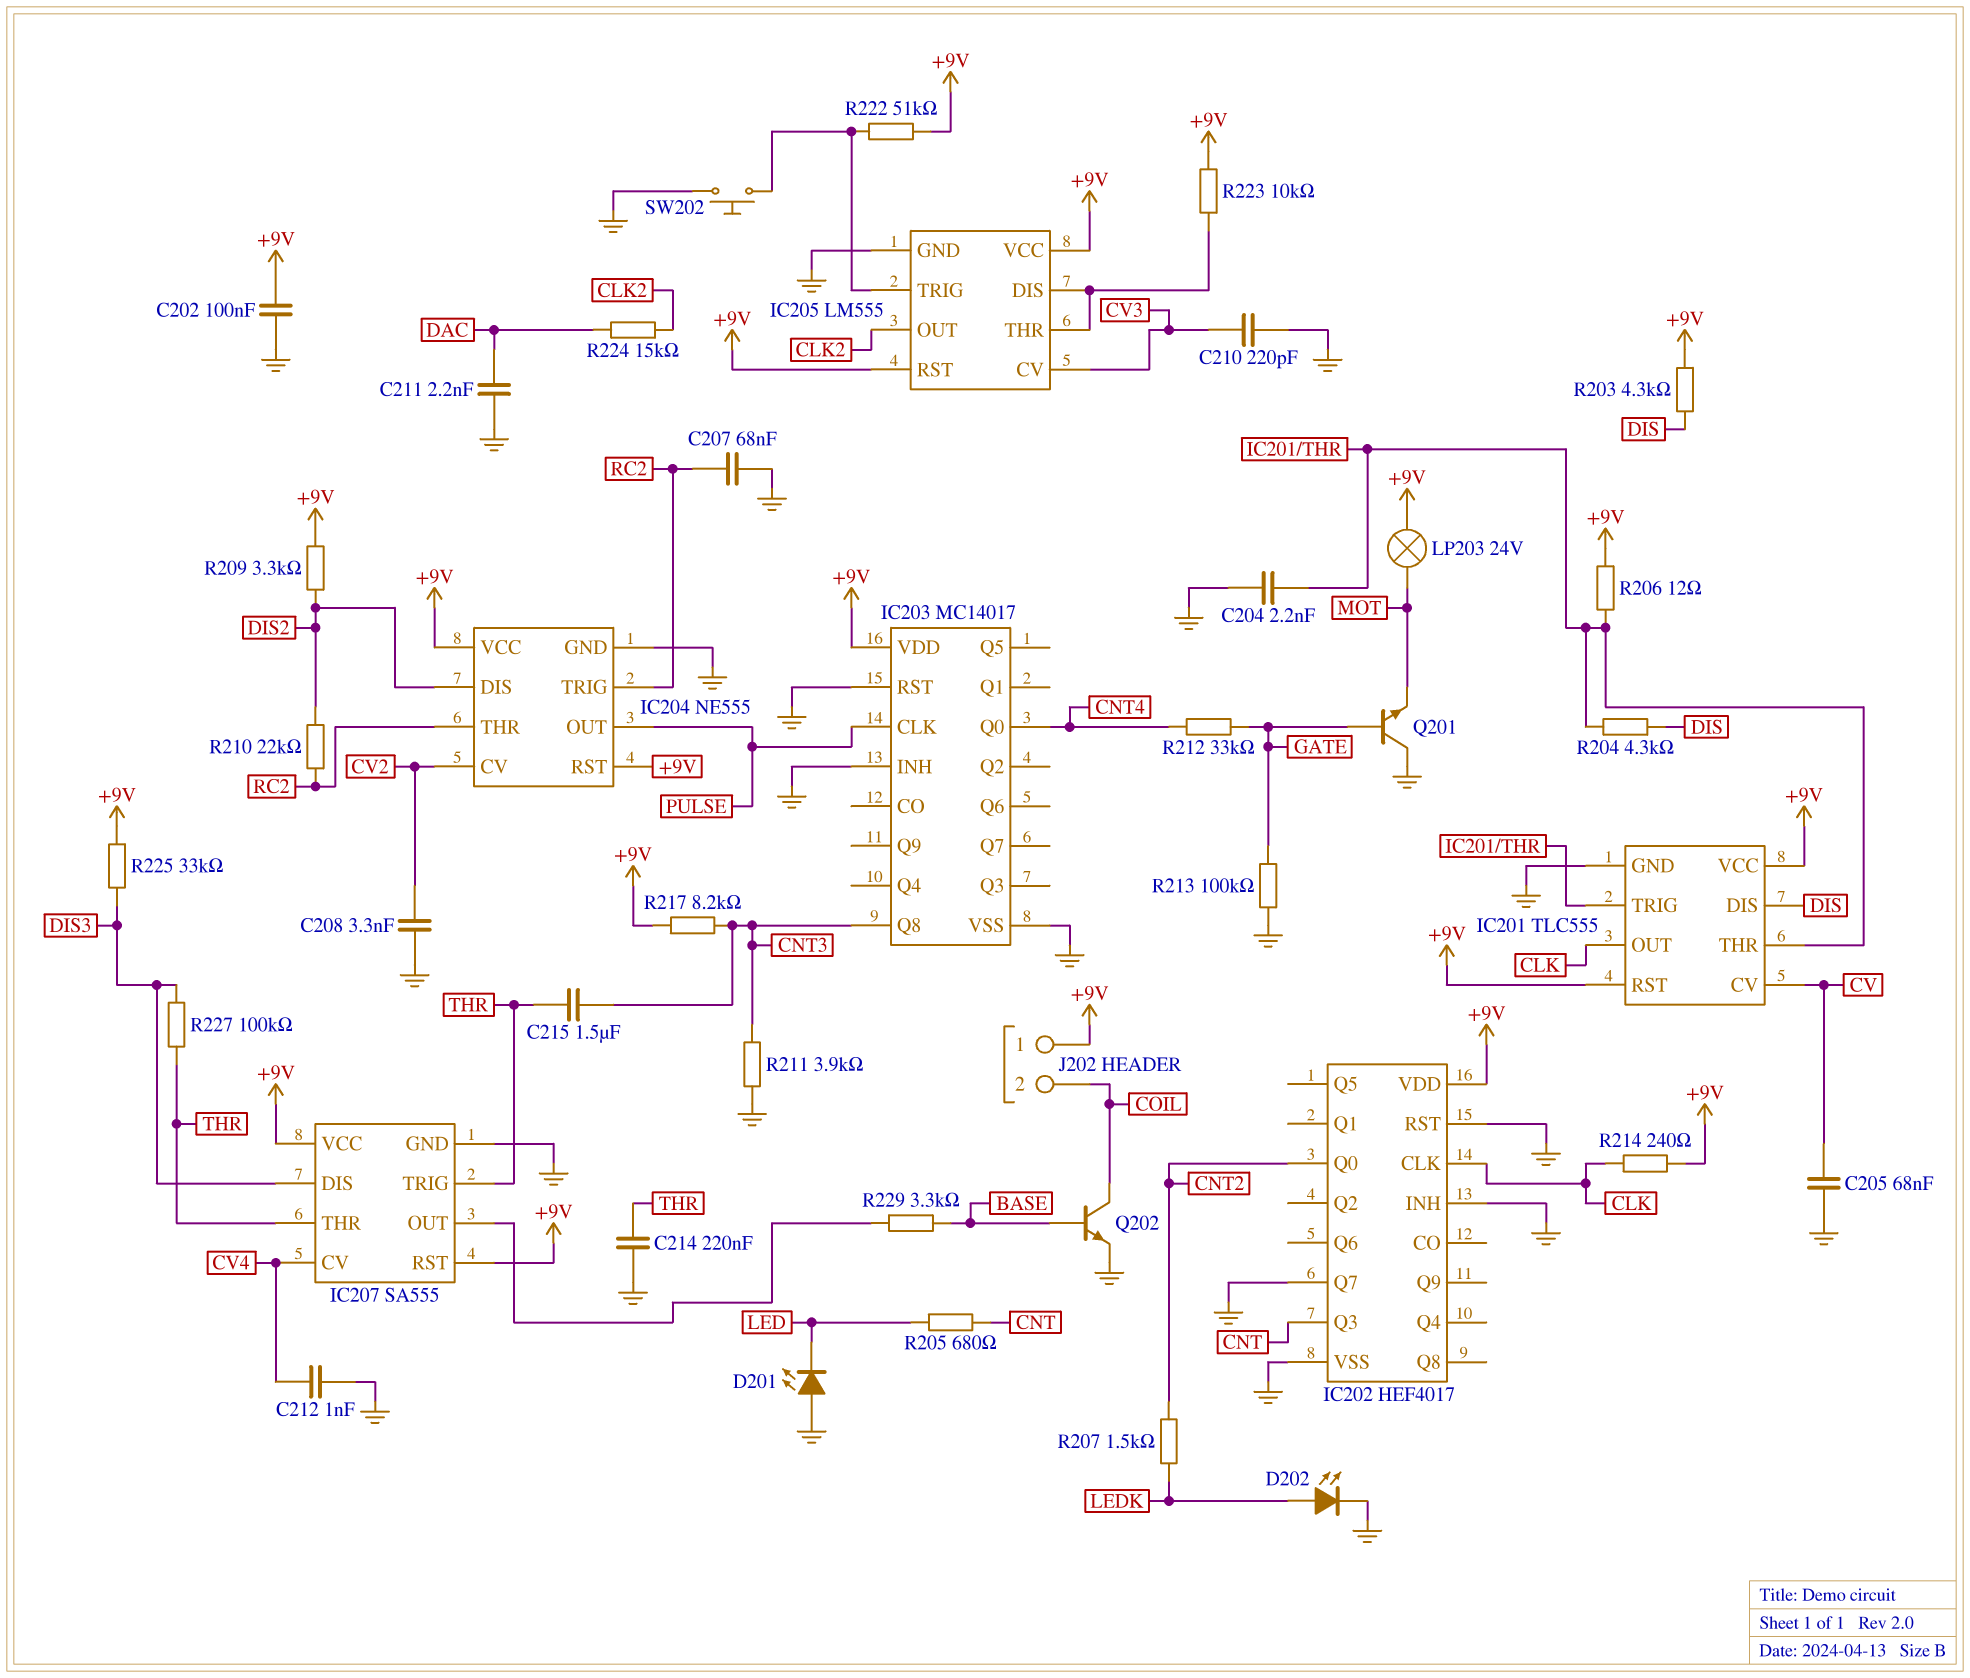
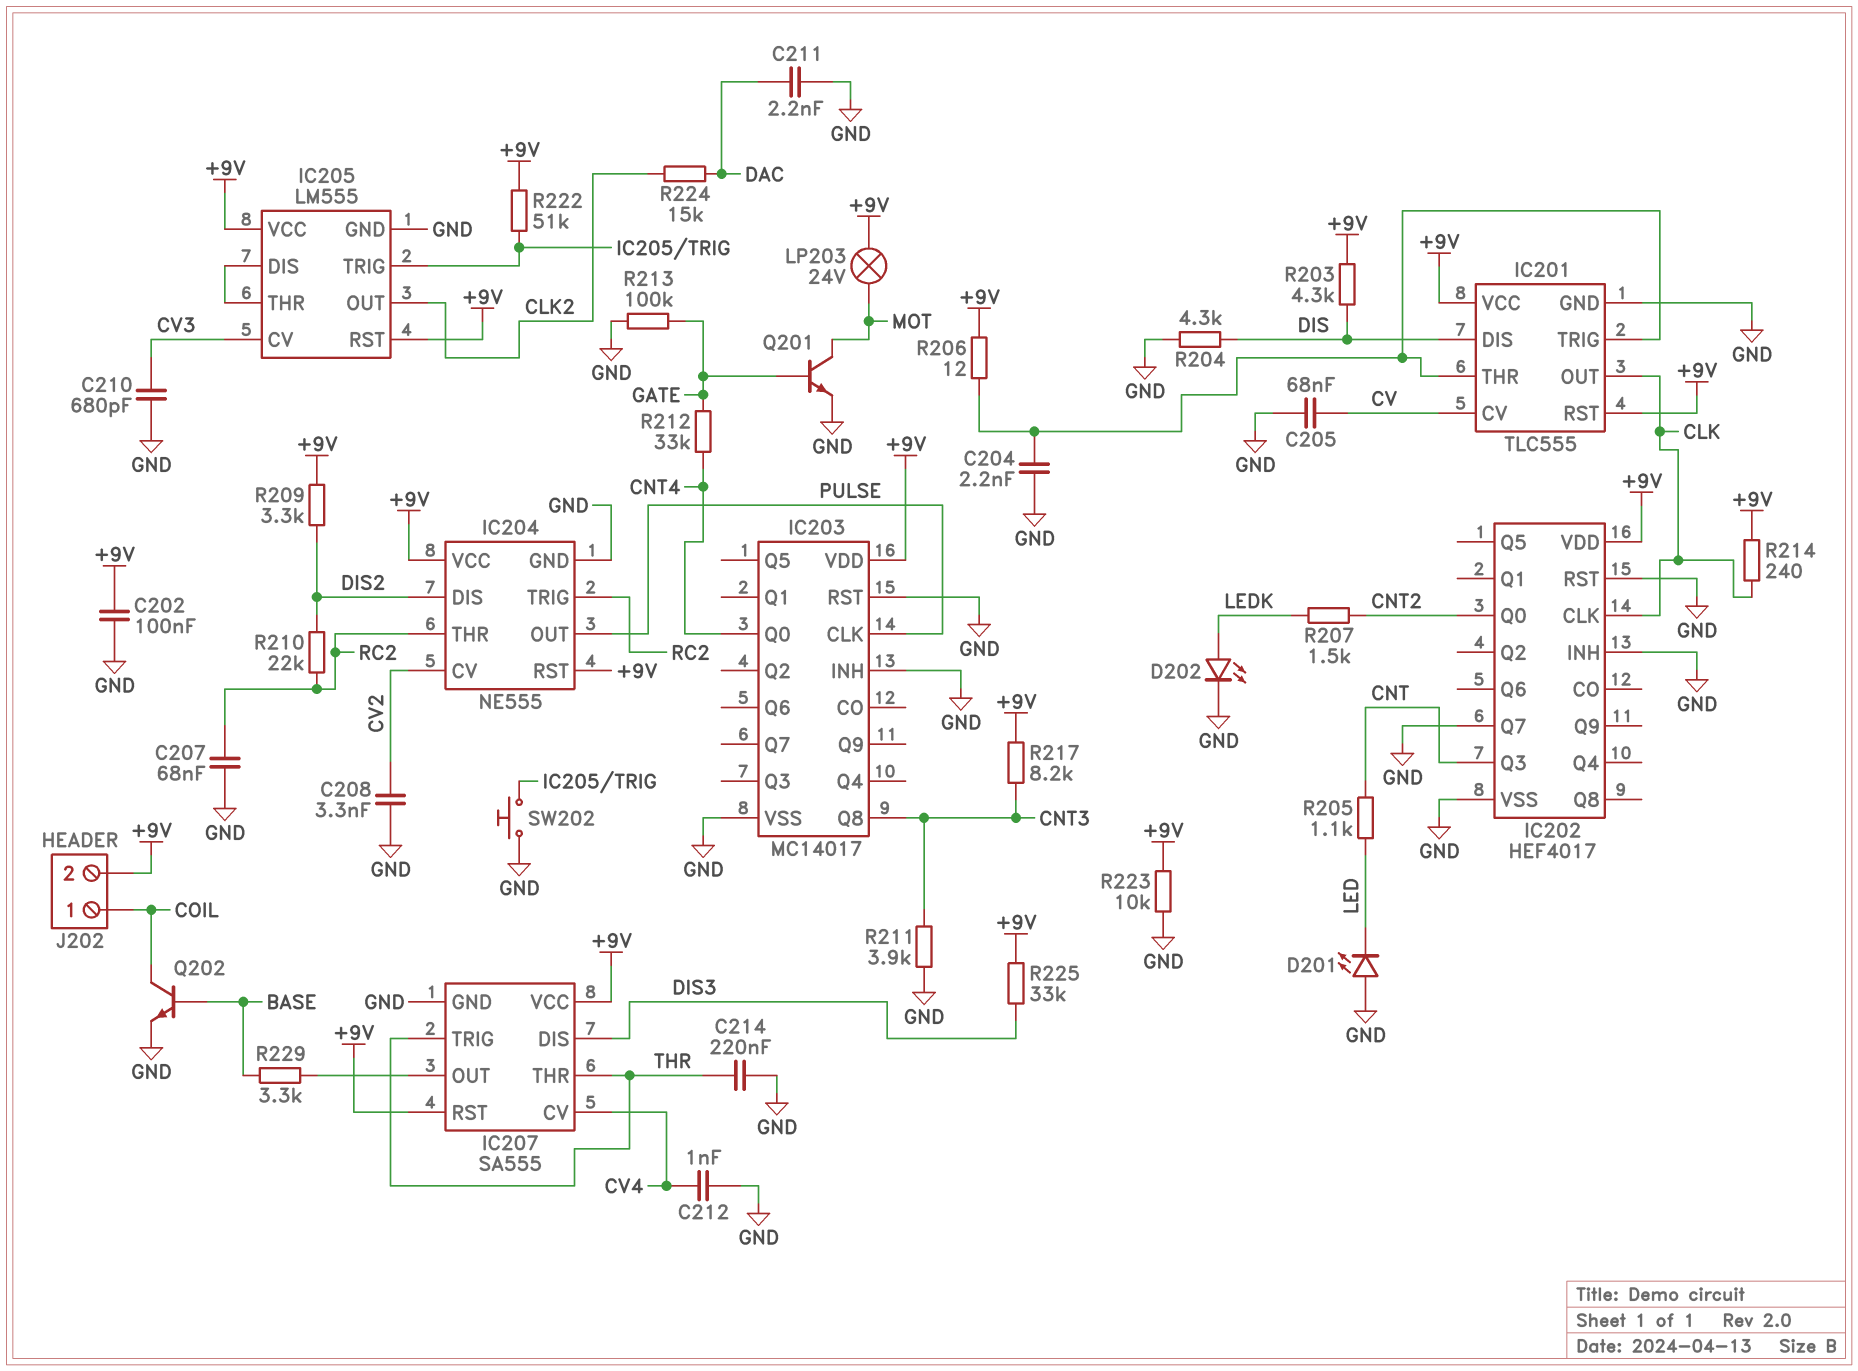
C210: 220pF (CV3, GND) -> 680pF (CV3, GND)
C215: 1.5uF (CNT3, THR) -> none
J202 pin 1: +9V -> COIL
J202 pin 2: COIL -> +9V
Q201: NPN (B GATE, C GND, E MOT) -> NPN (B GATE, C MOT, E GND)
R204: 4.3k (DIS, IC201/THR) -> 4.3k (DIS, GND)
R205: 680 (CNT, LED) -> 1.1k (CNT, LED)
R223: 10k (+9V, IC205/DIS) -> 10k (+9V, GND)
R227: 100k (DIS3, THR) -> none

